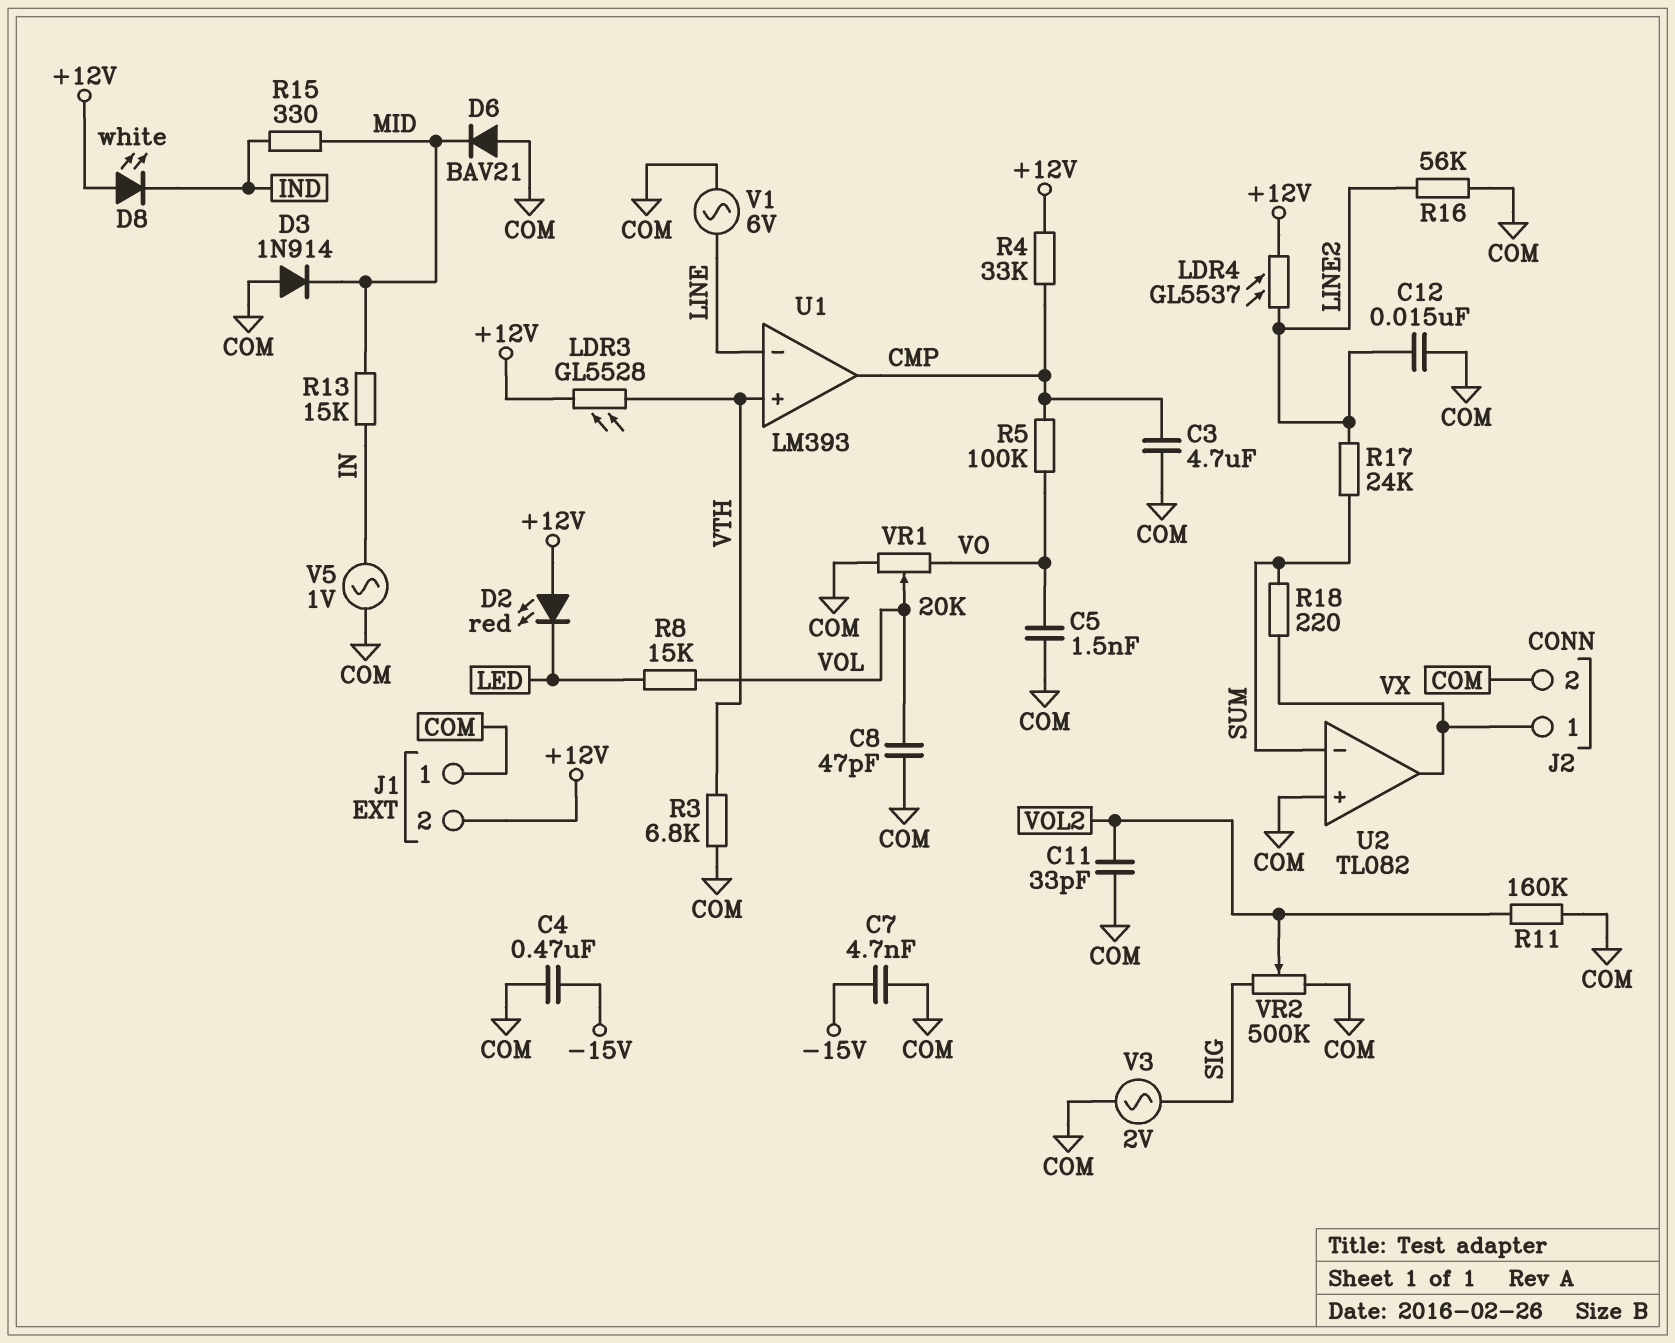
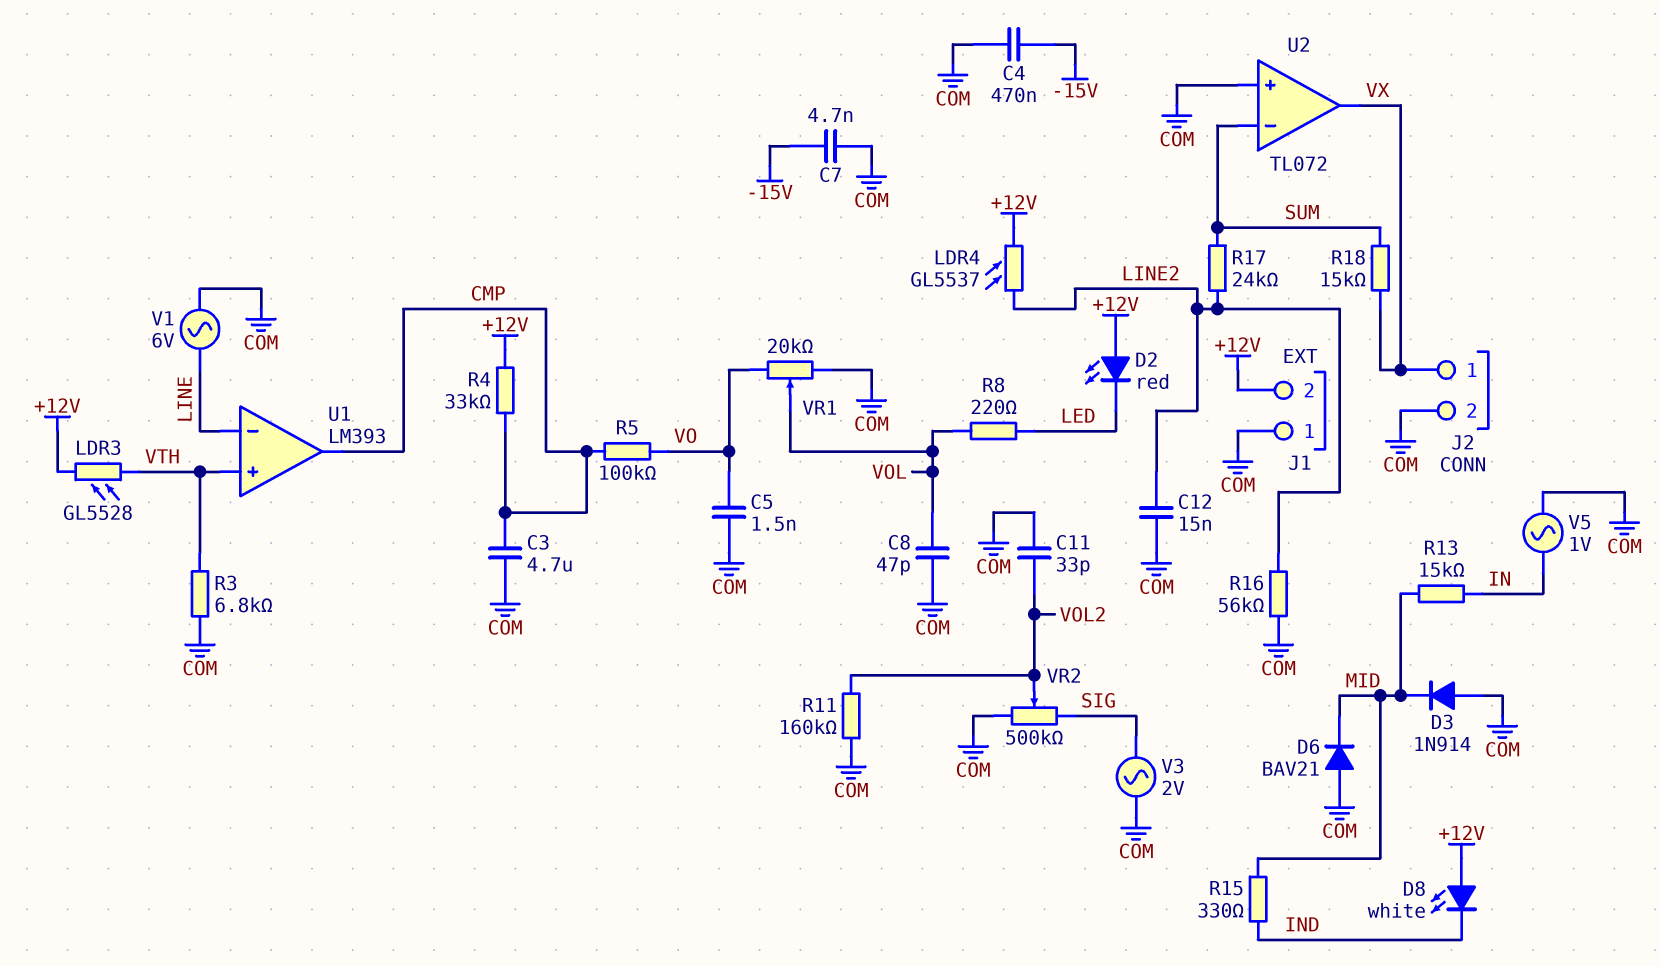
R8: 15k (LED, VOL) -> 220 (LED, VOL)
R18: 220 (SUM, VX) -> 15k (SUM, VX)
U2: TL082 -> TL072

